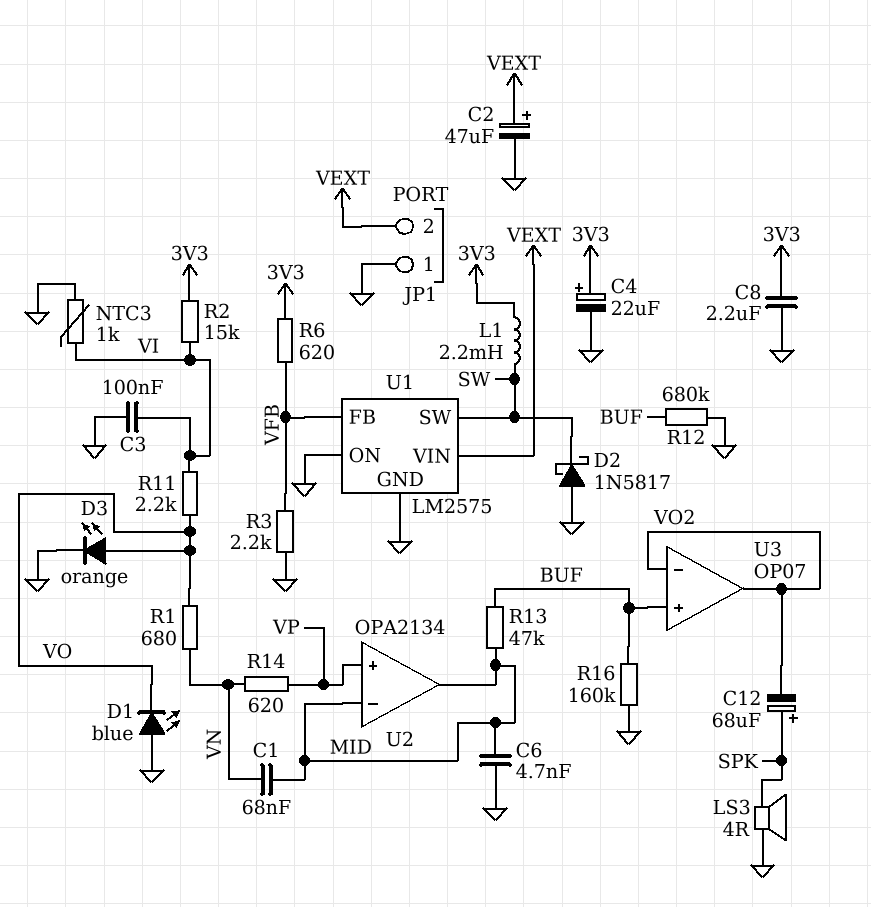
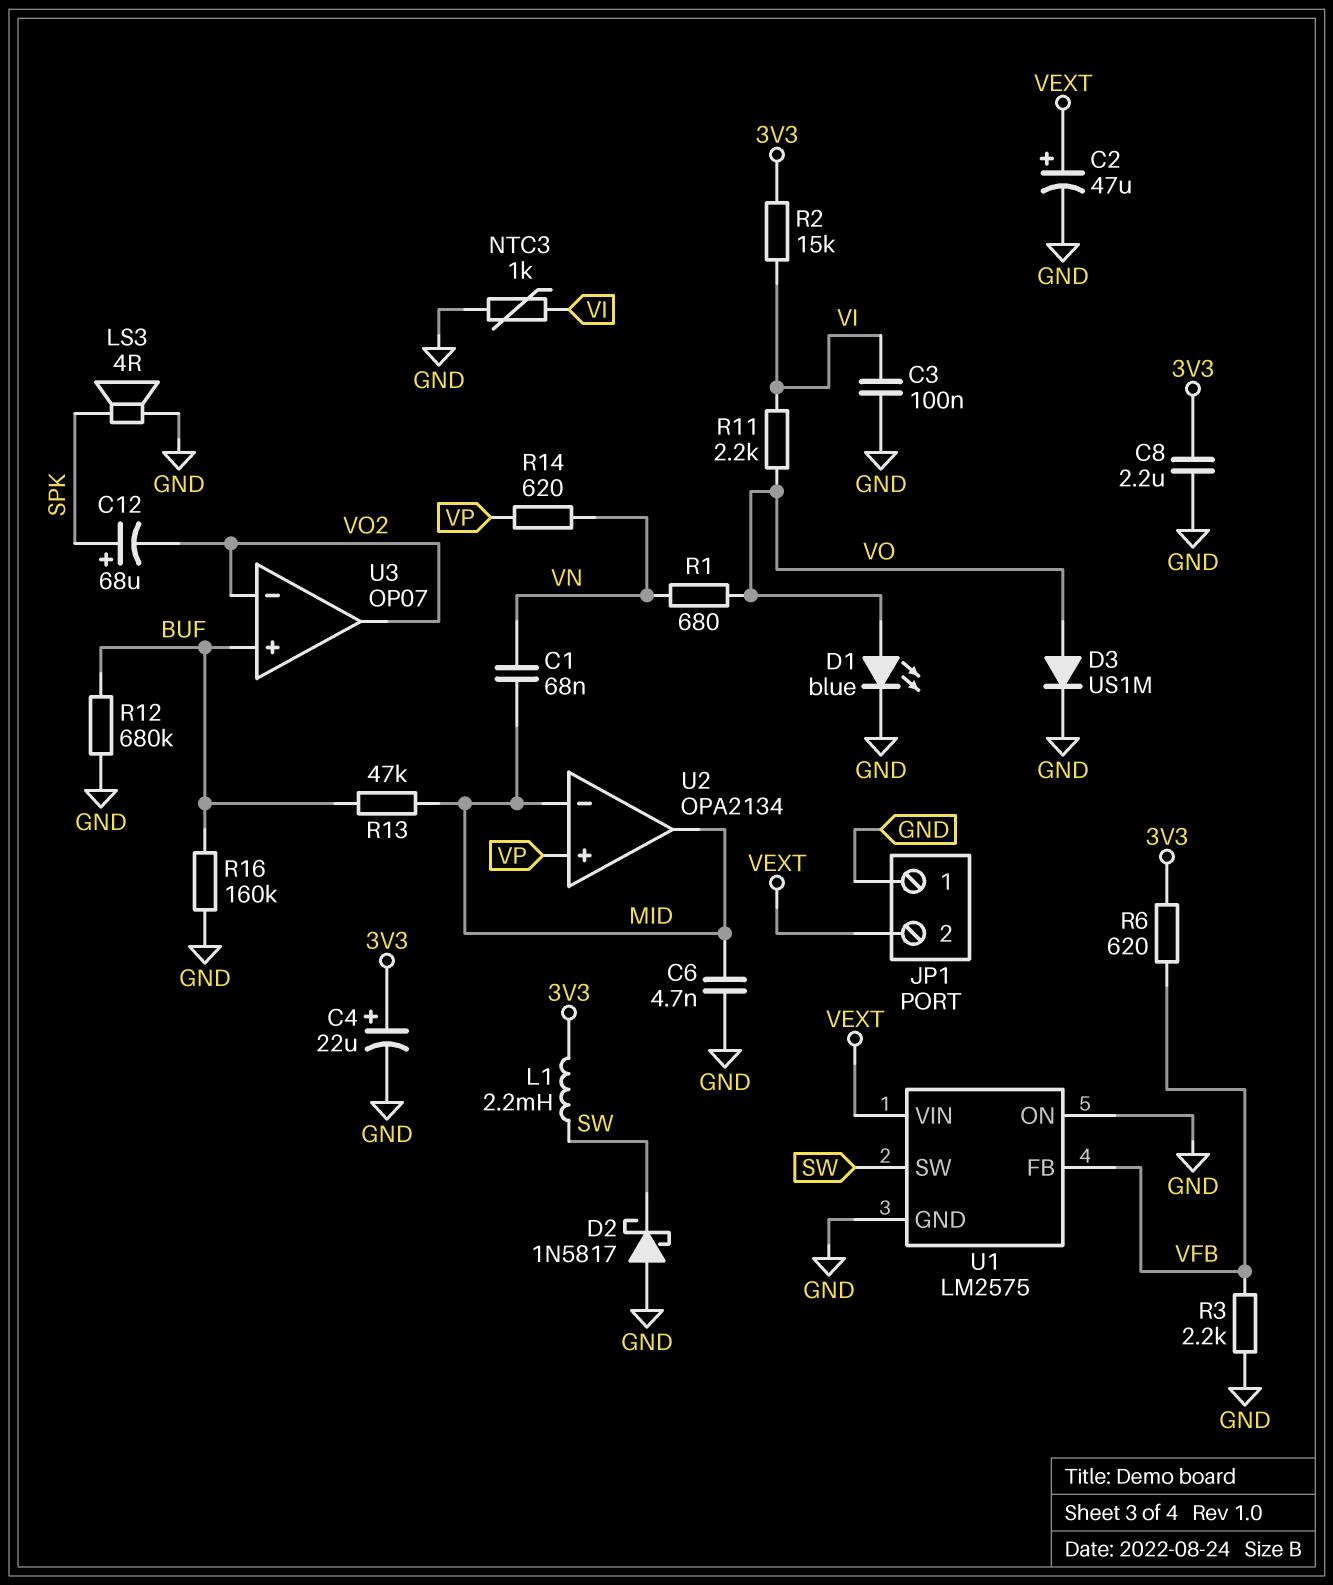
D1: LED blue (A GND, K VO) -> LED blue (A VO, K GND)
D3: LED orange (A VO, K GND) -> diode US1M (A VO, K GND)

